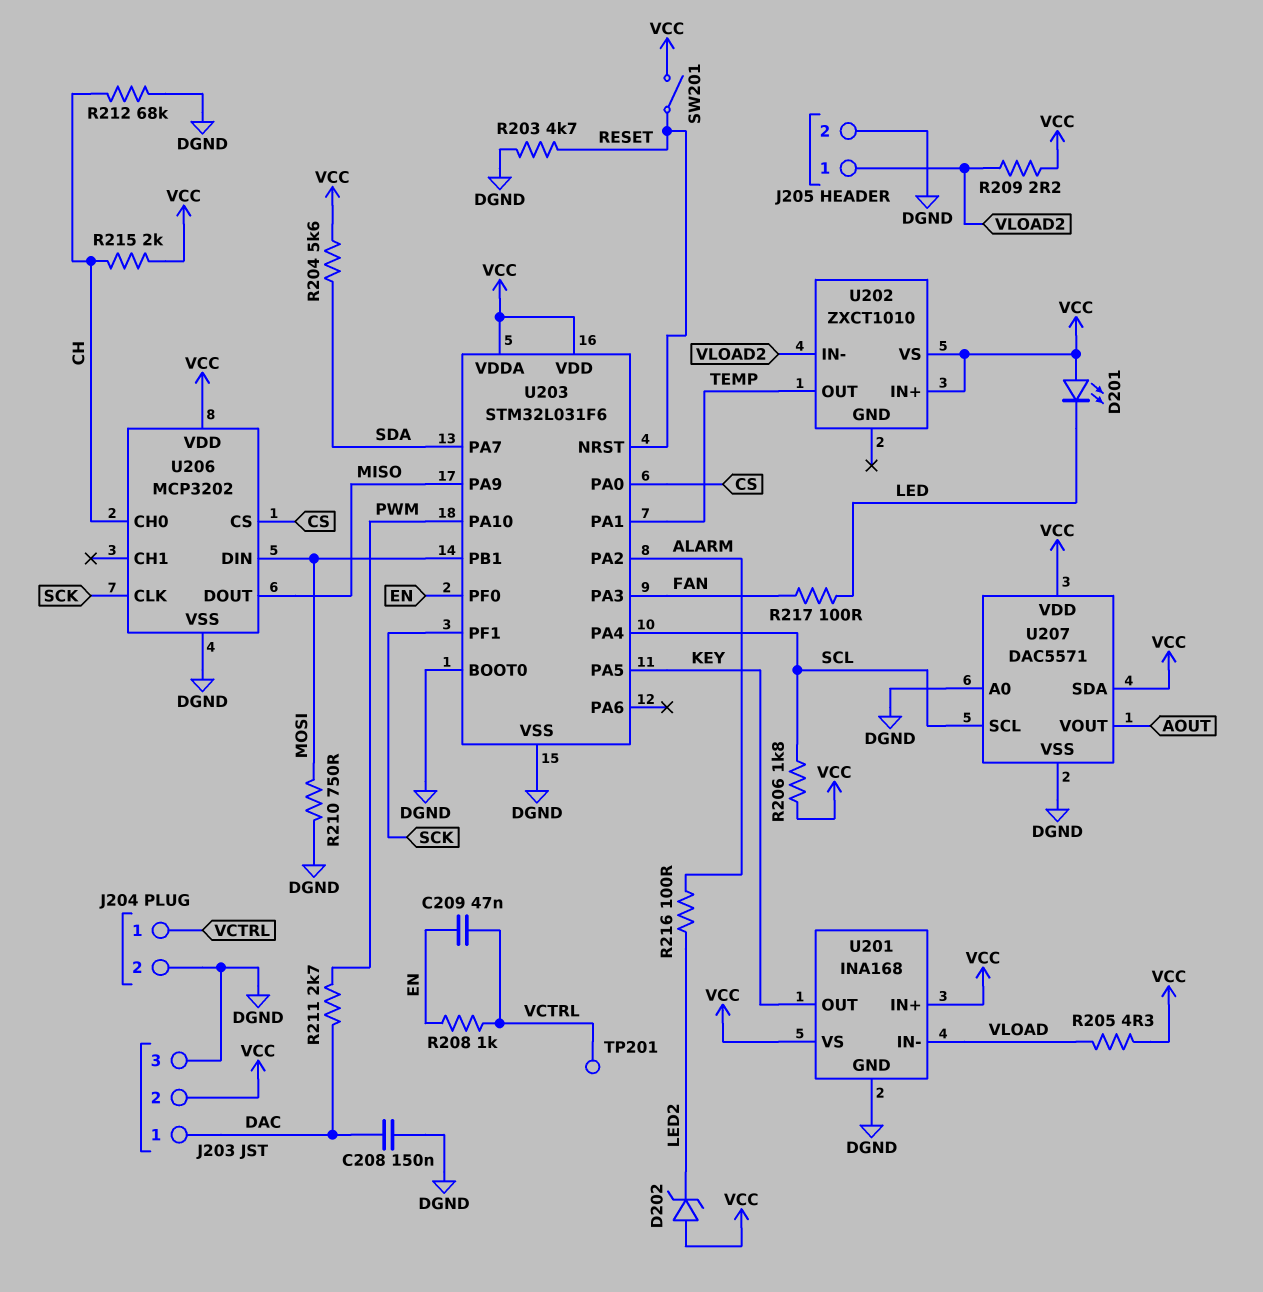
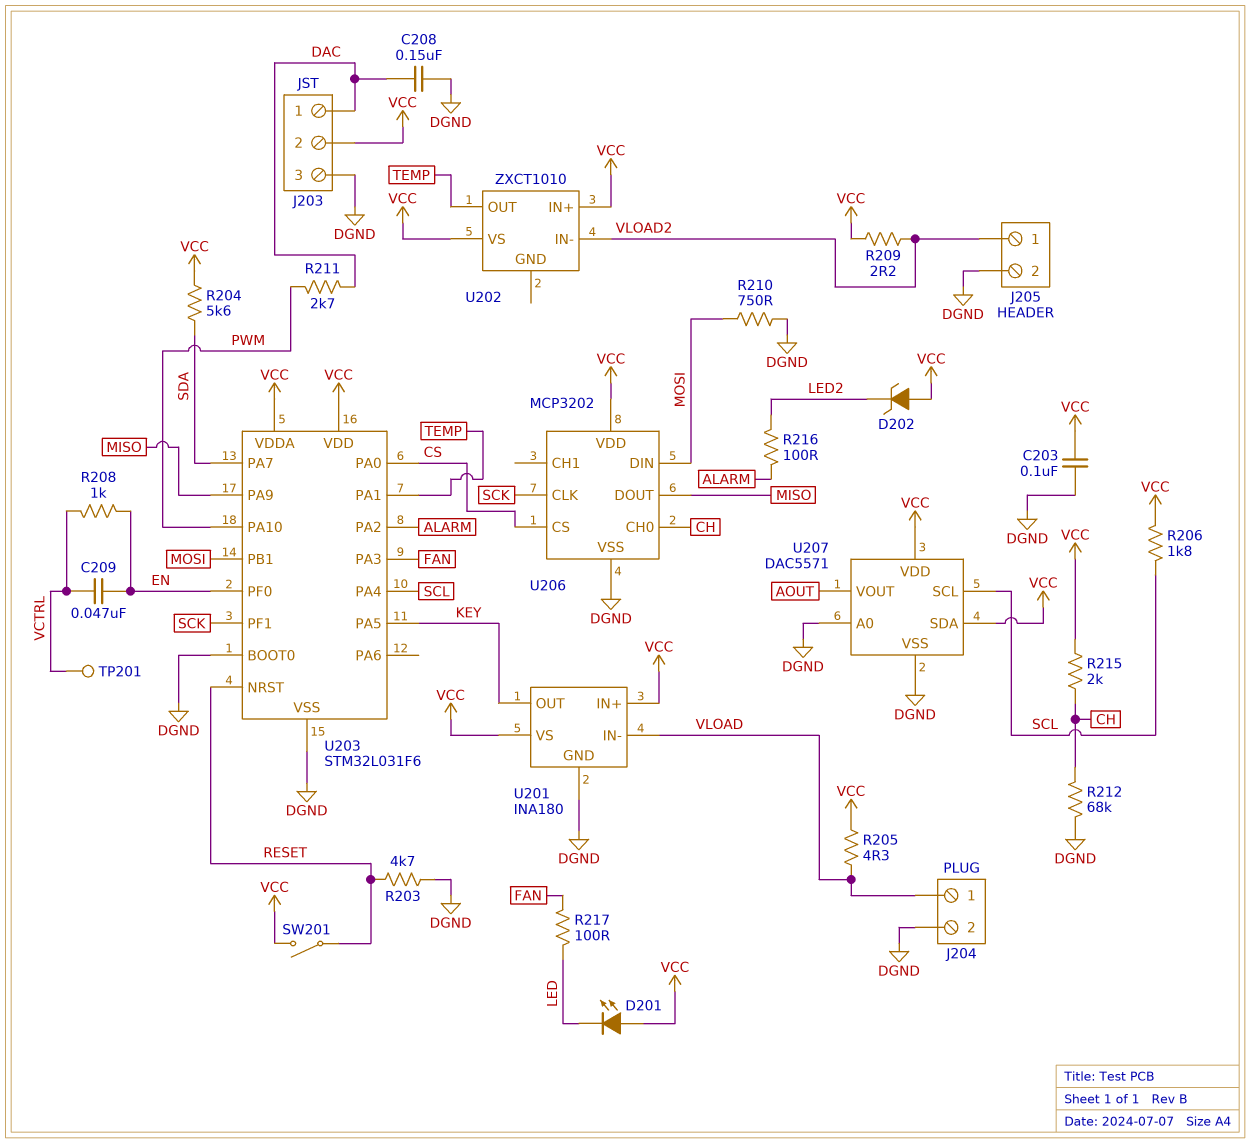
C203: none -> 100nF (DGND, VCC)
J204 pin 1: VCTRL -> VLOAD
U201: INA168 -> INA180

